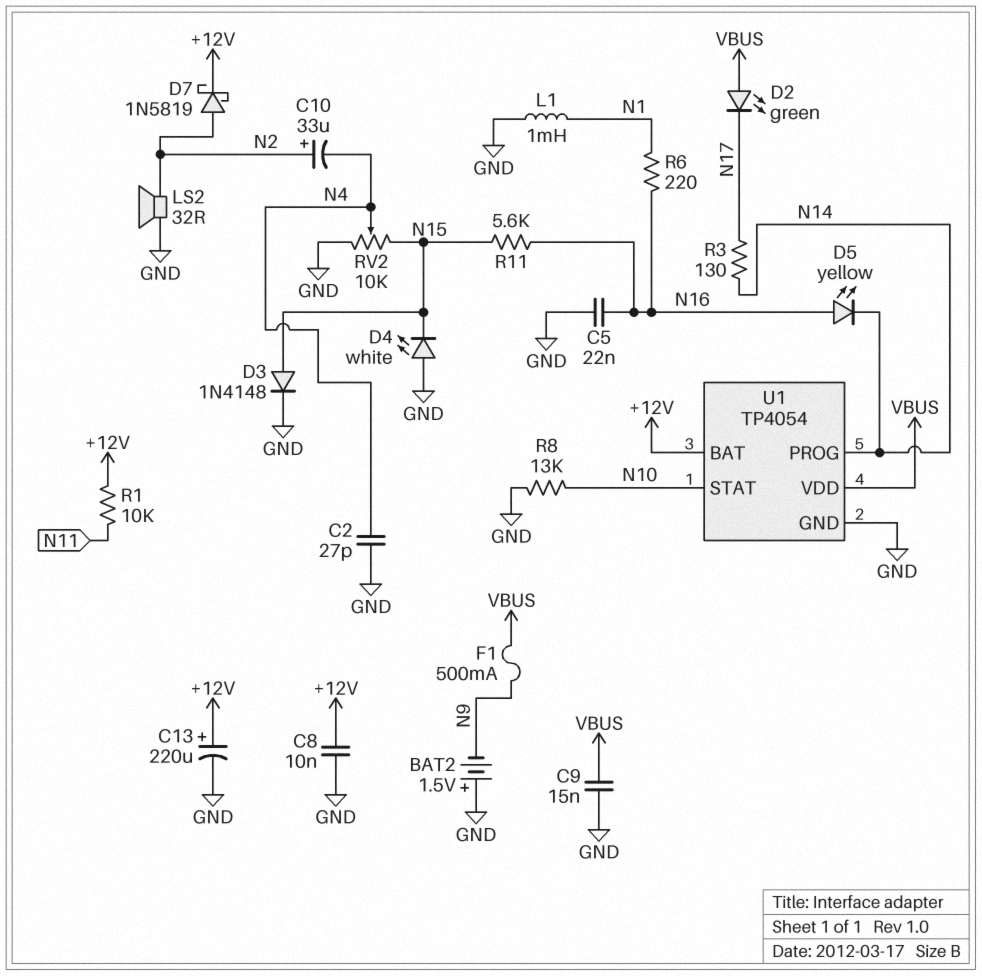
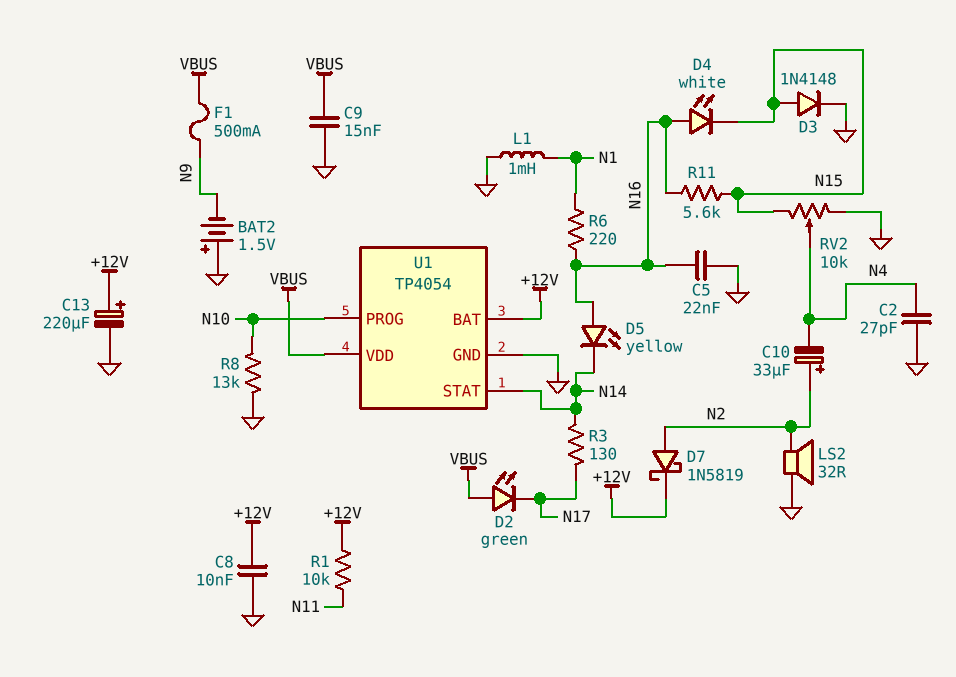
D4: LED white (A GND, K N15) -> LED white (A N16, K N15)
U1 pin PROG: N14 -> N10
U1 pin STAT: N10 -> N14

